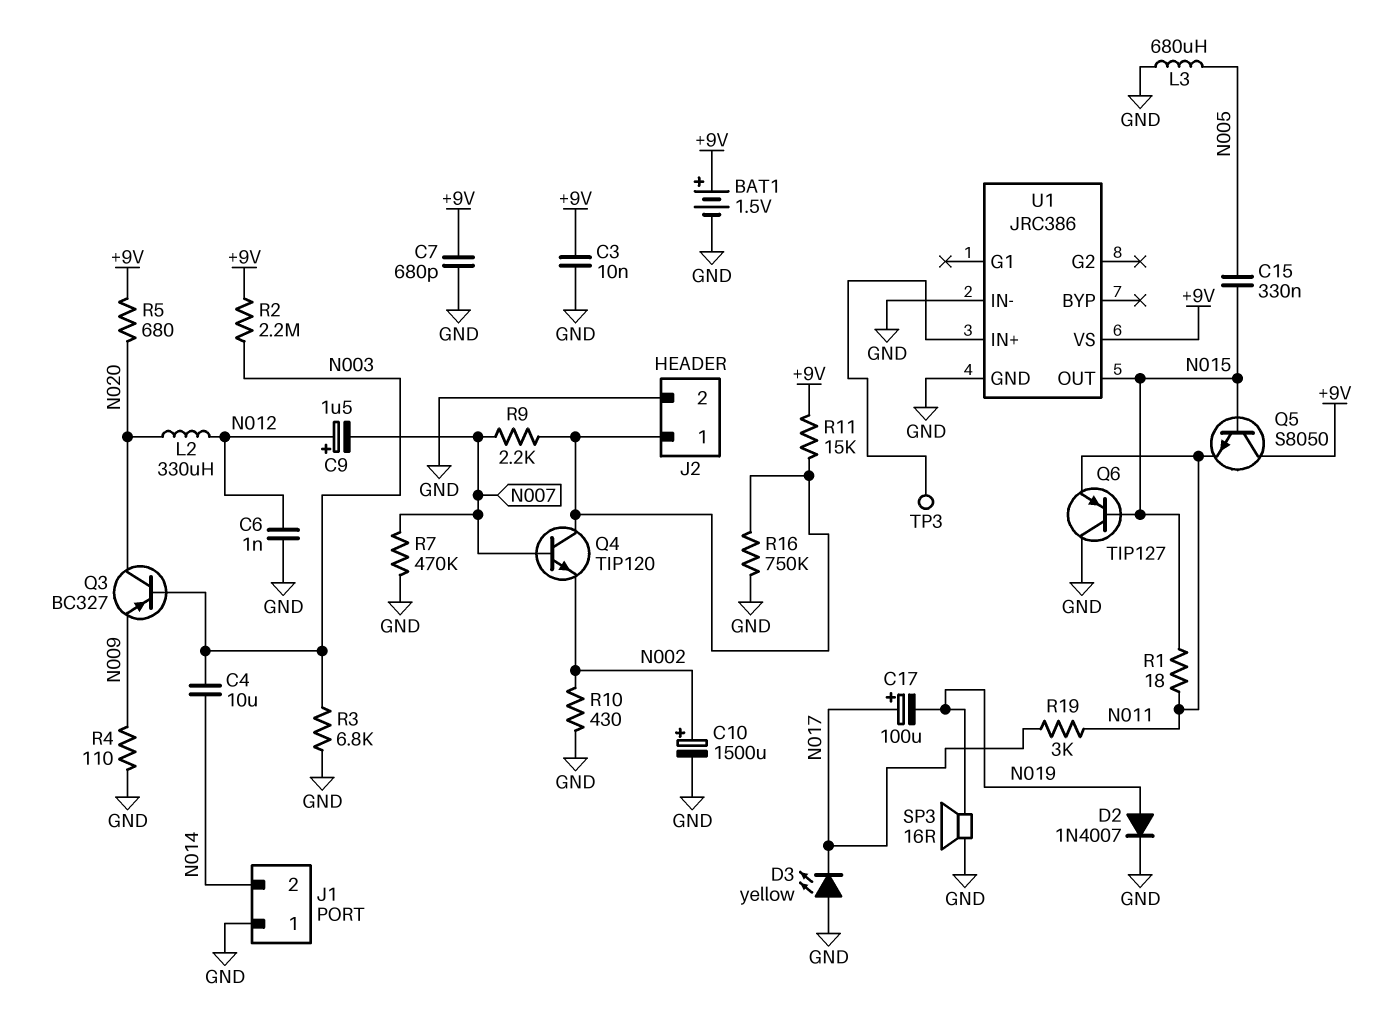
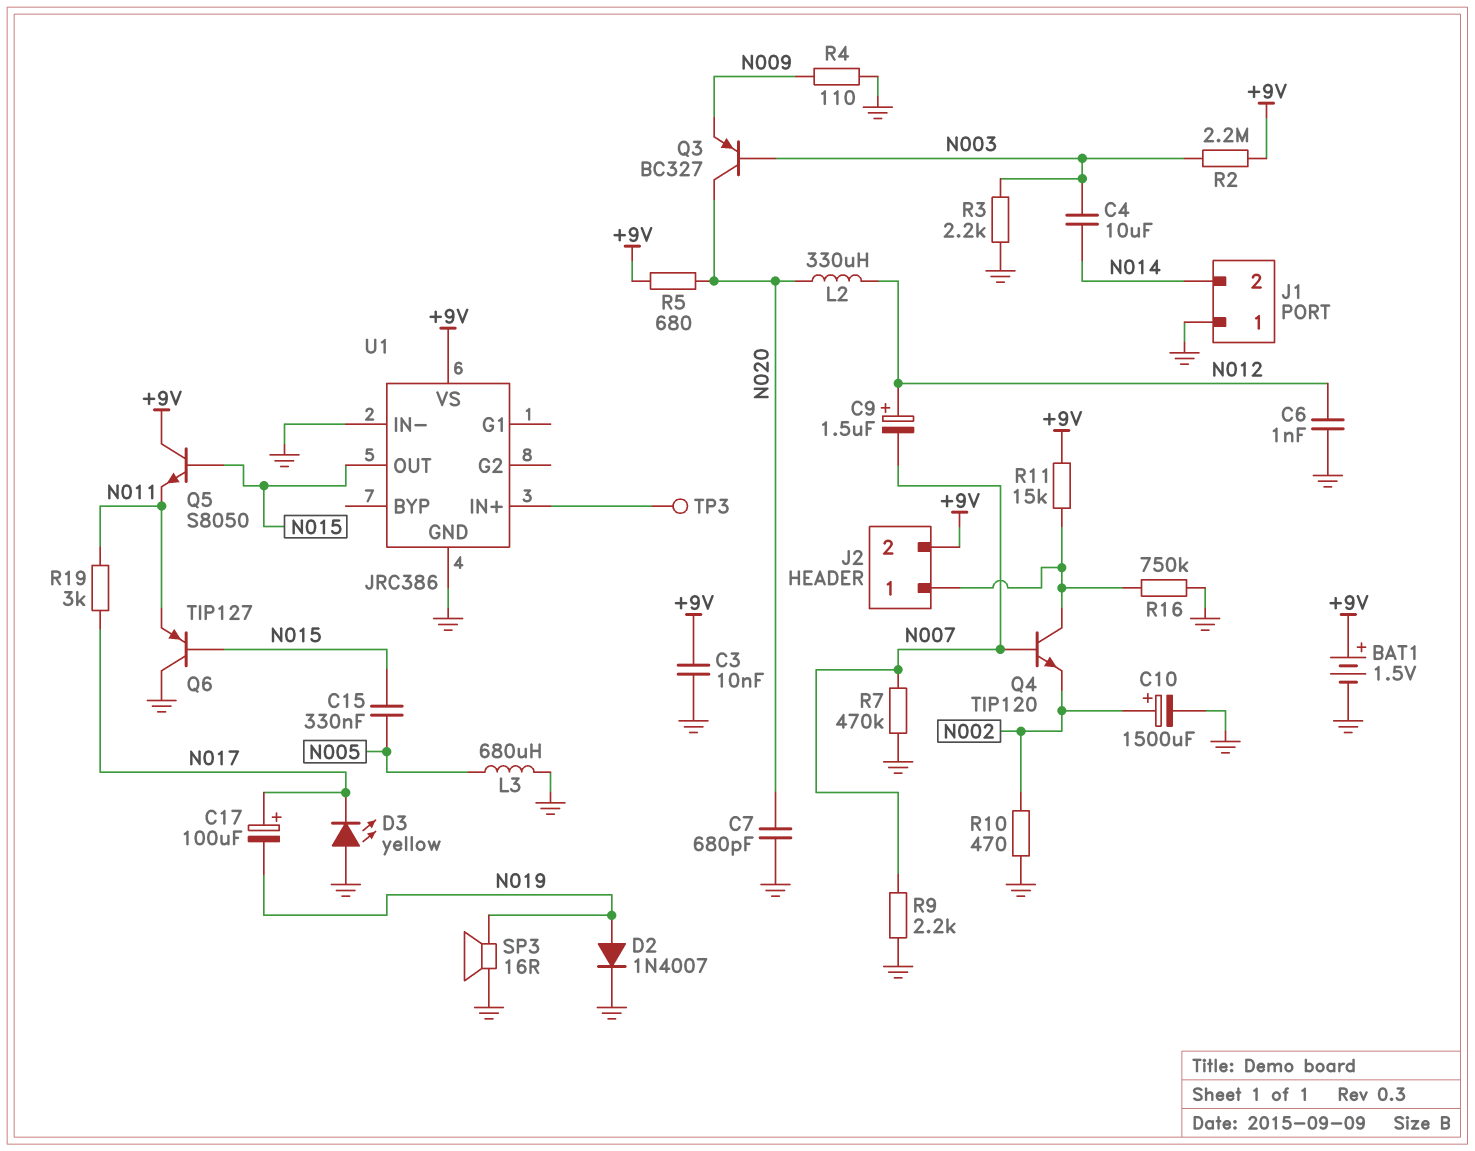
C7: 680pF (+9V, GND) -> 680pF (GND, N020)
J2 pin 2: GND -> +9V
R1: 18 (N011, N015) -> none
R3: 6.8k (GND, N003) -> 2.2k (GND, N003)
R9: 2.2k (J2/1, N007) -> 2.2k (GND, N007)
R10: 430 (GND, N002) -> 470 (GND, N002)

